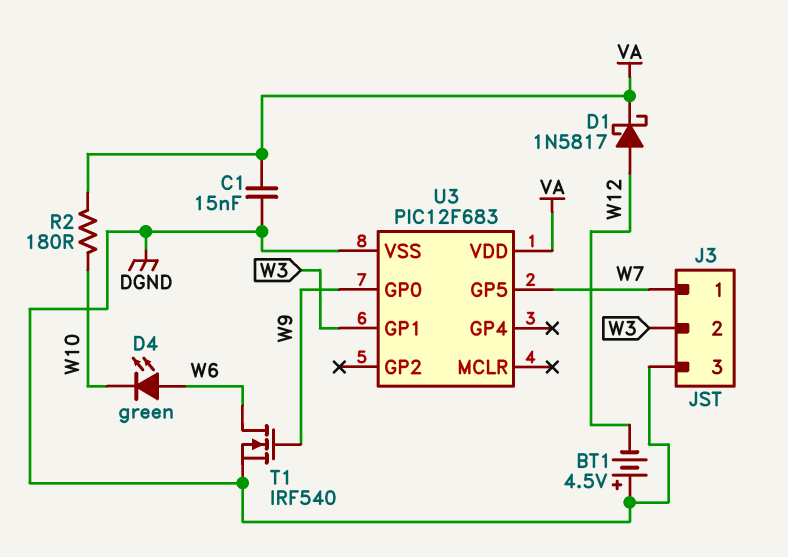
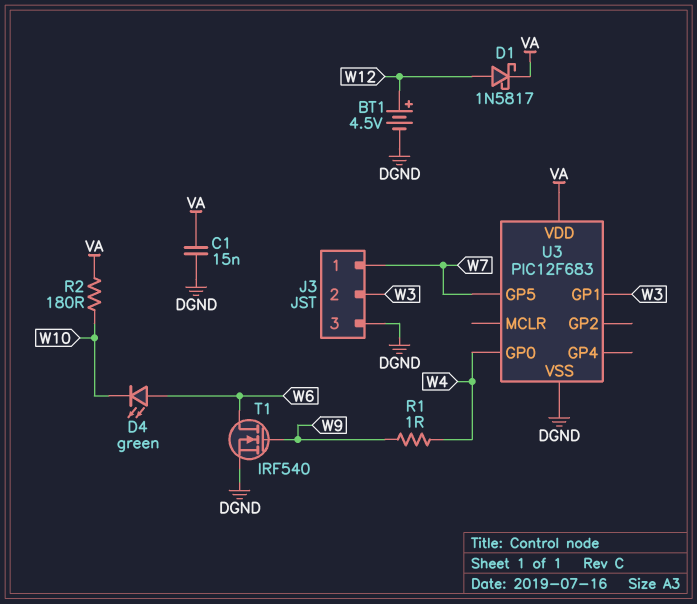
BT1: 4.5V (plus DGND, minus W12) -> 4.5V (plus W12, minus DGND)
R1: none -> 1 (W4, W9)
U3 pin GP0: W9 -> W4

